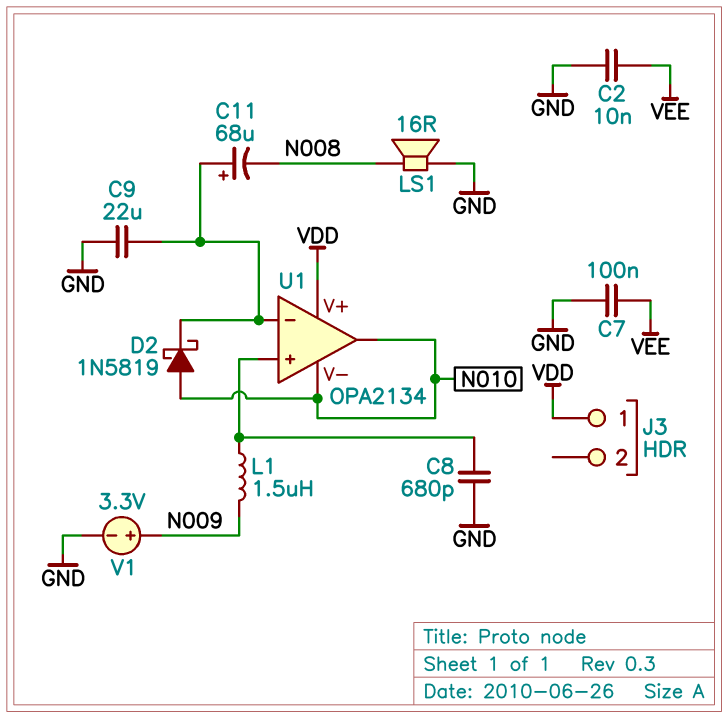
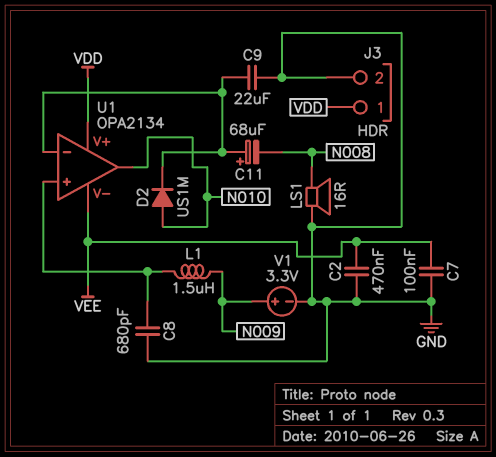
C2: 10nF (GND, VEE) -> 470nF (GND, VEE)
D2: schottky 1N5819 (A N010, K U1/in-) -> diode US1M (A N010, K U1/in-)
J3 pin 2: none -> GND
U1 pin V-: N010 -> VEE

